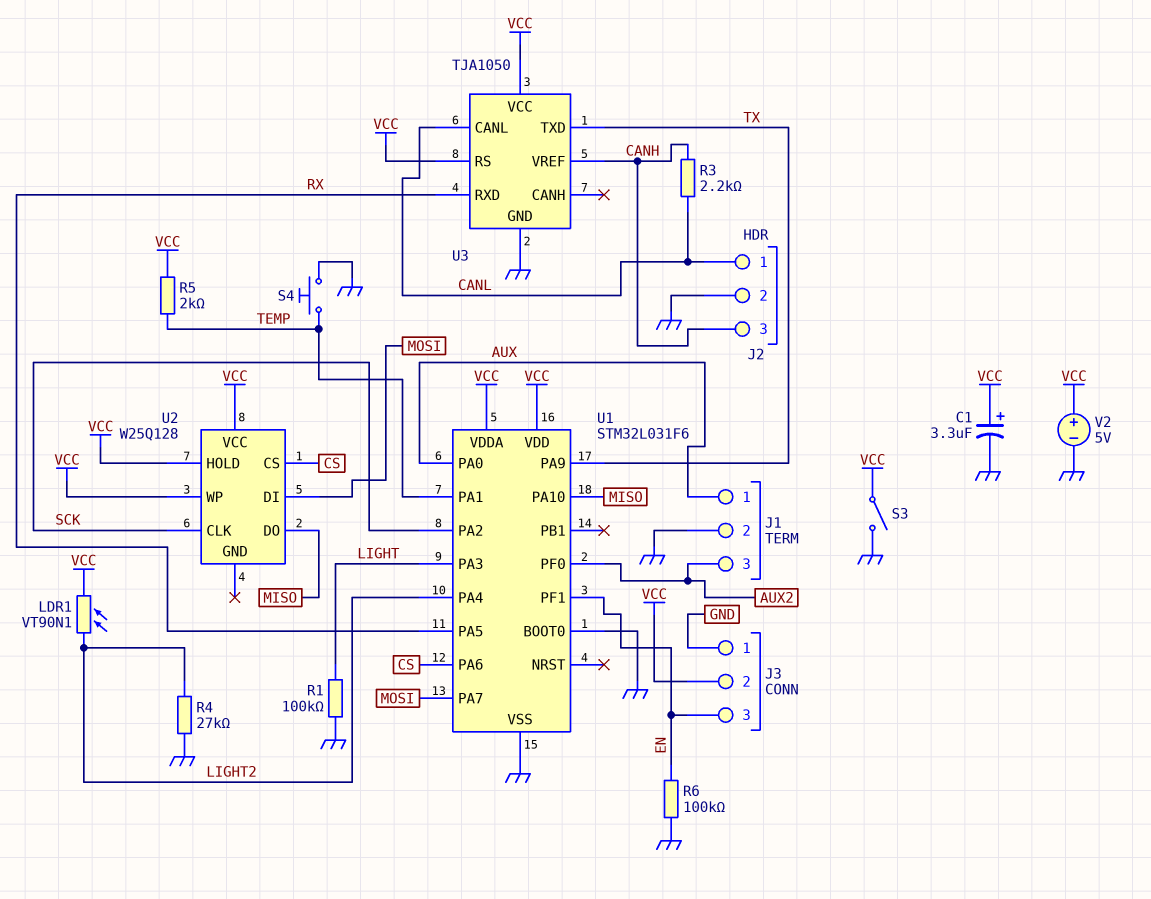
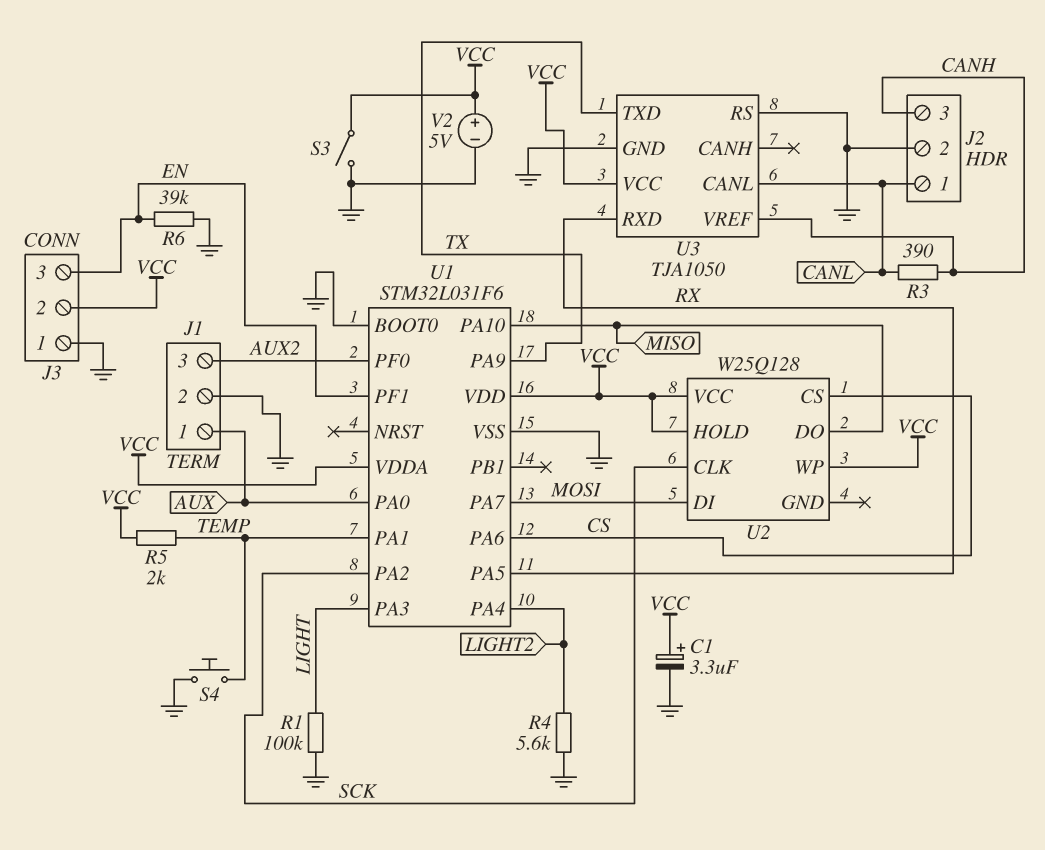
LDR1: VT90N1 (LIGHT2, VCC) -> none
R3: 2.2k (CANH, CANL) -> 390 (CANH, CANL)
R4: 27k (GND, LIGHT2) -> 5.6k (GND, LIGHT2)
R6: 100k (EN, GND) -> 39k (EN, GND)
U3 pin RS: VCC -> GND

